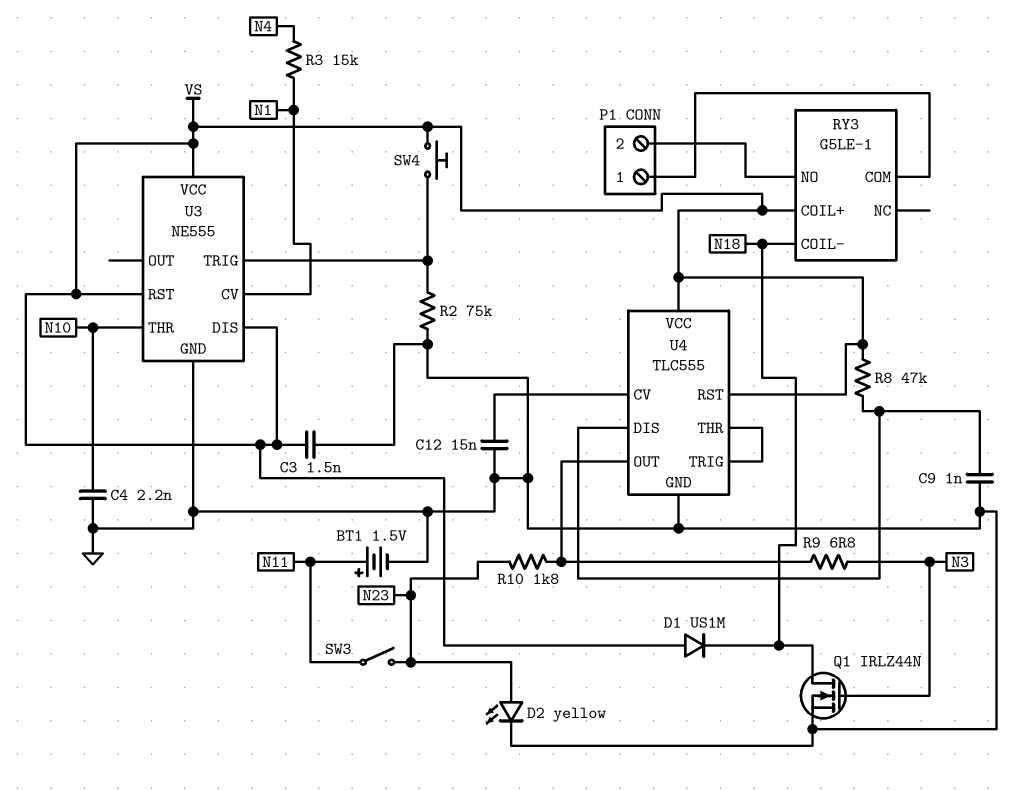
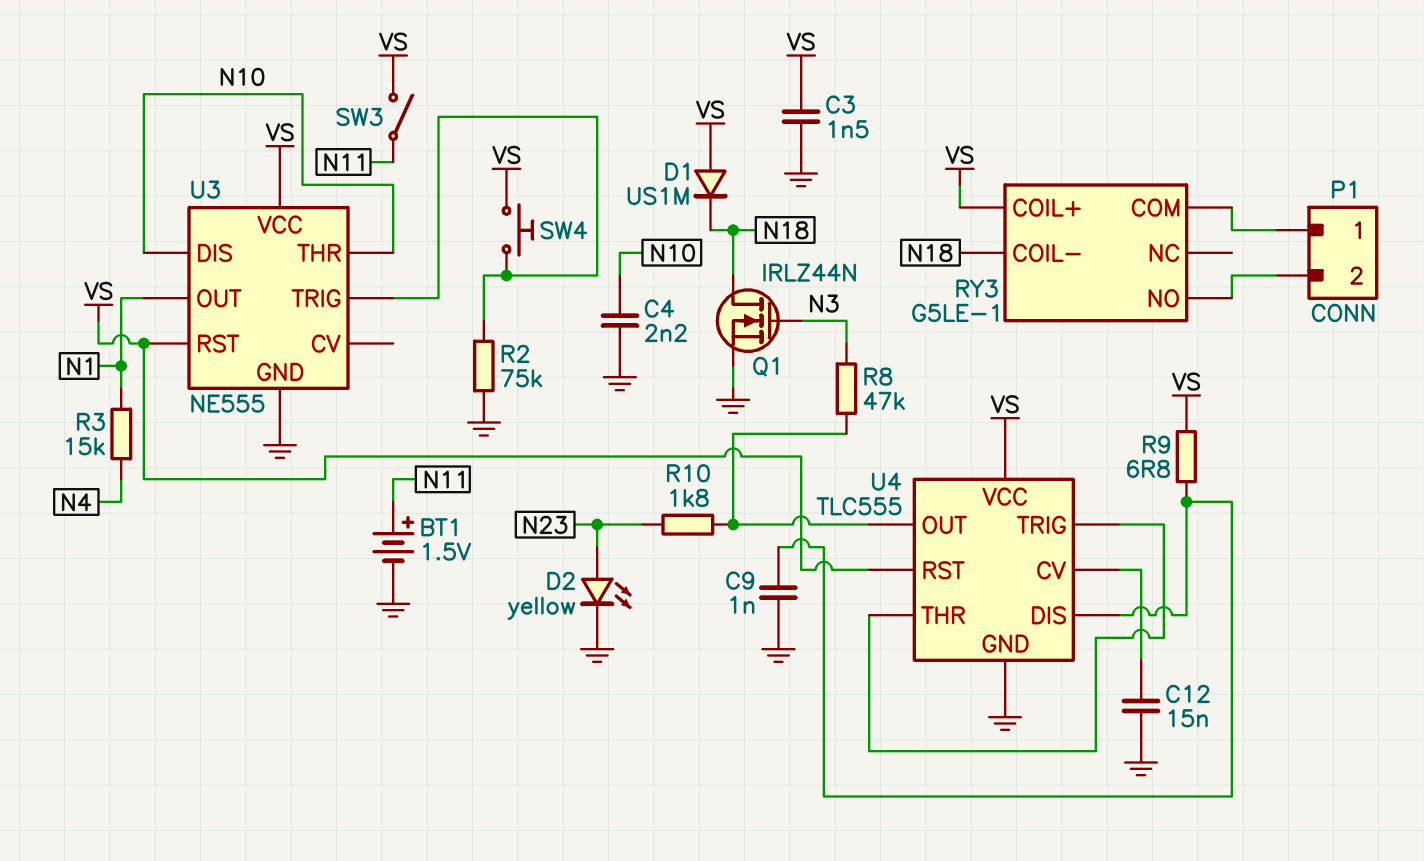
R8: 47k (U4/DIS, VS) -> 47k (N3, U4/OUT)
R9: 6.8 (N3, U4/OUT) -> 6.8 (U4/DIS, VS)
SW3: switch (N11, N23) -> switch (N11, VS)
U3 pin CV: N1 -> none
U3 pin DIS: VS -> N10
U3 pin OUT: none -> N1

